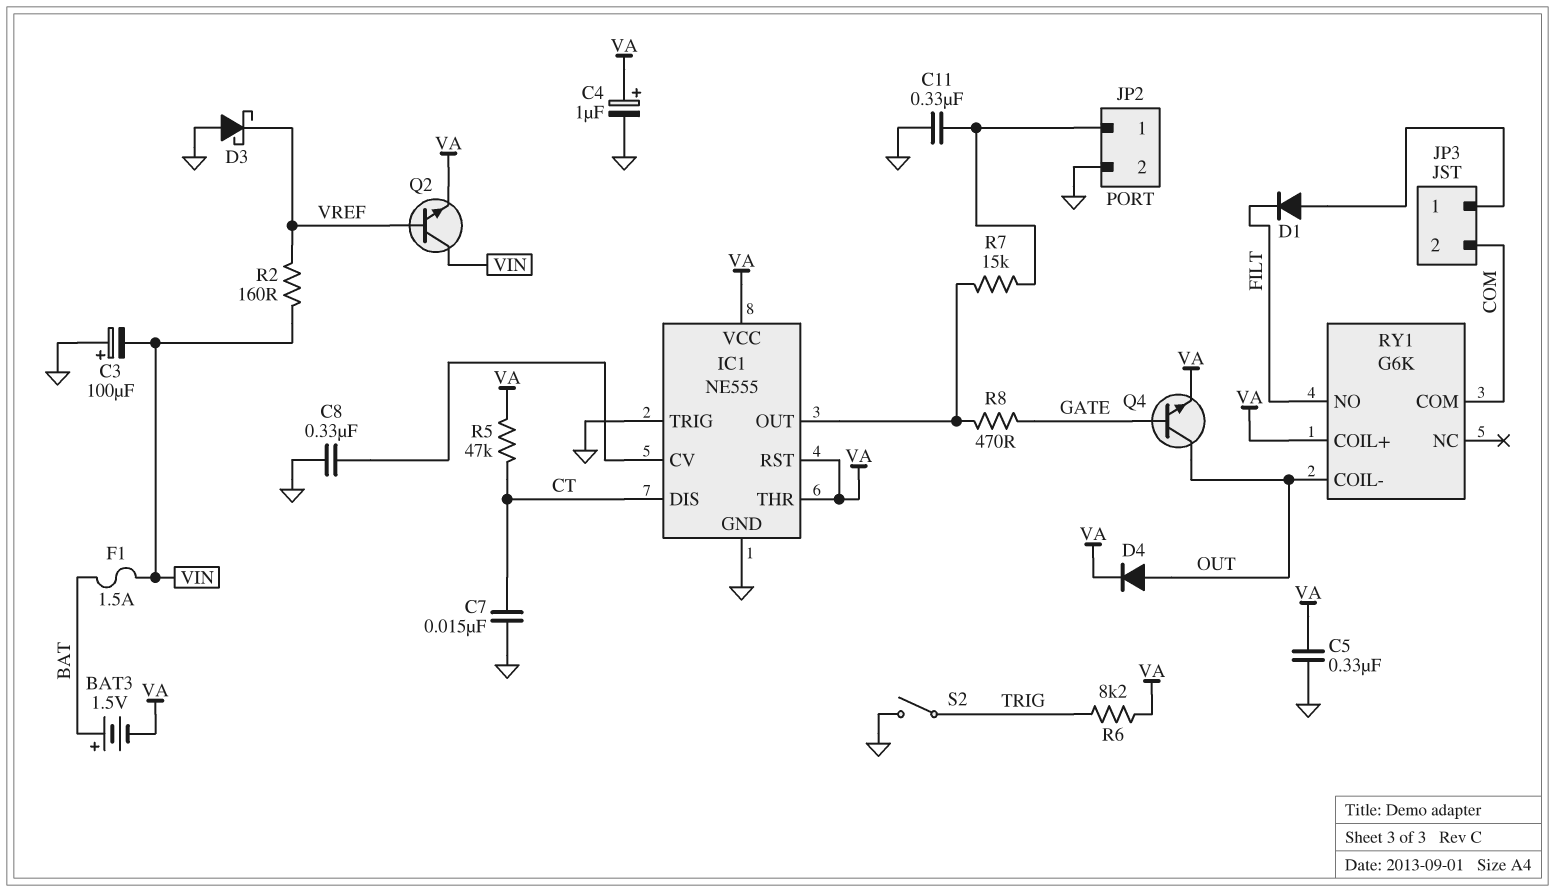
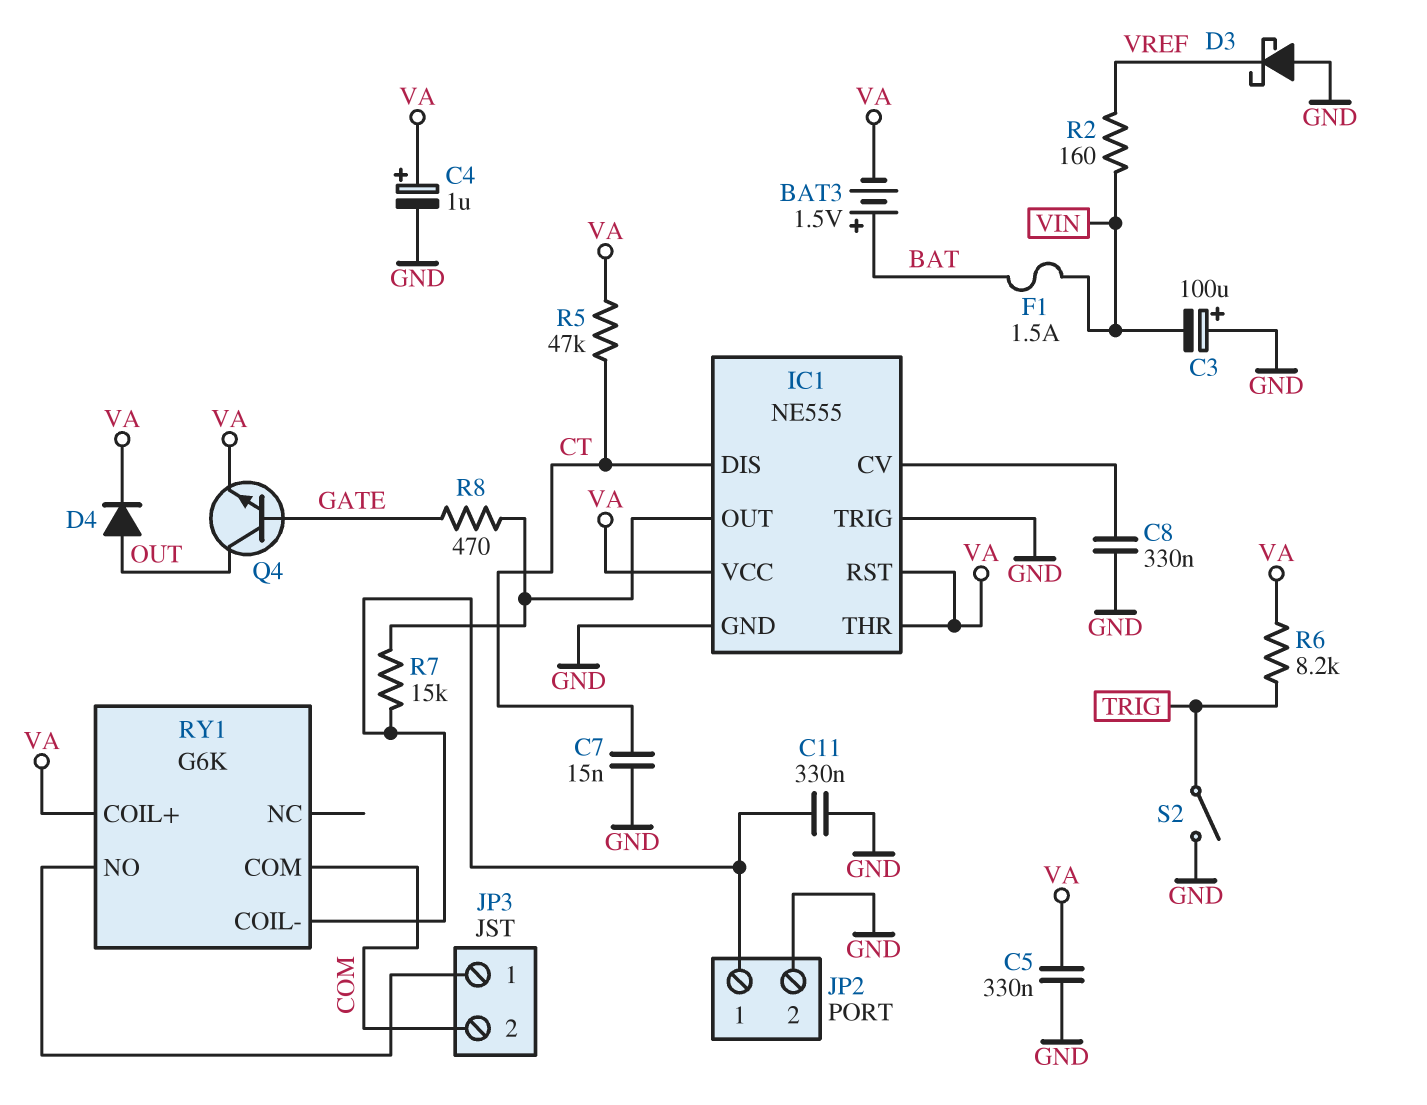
D1: diode (A JP3/1, K FILT) -> none
Q2: NPN (B VREF, C VIN, E VA) -> none
RY1 pin COIL-: OUT -> JP2/1
RY1 pin NO: FILT -> JP3/1

